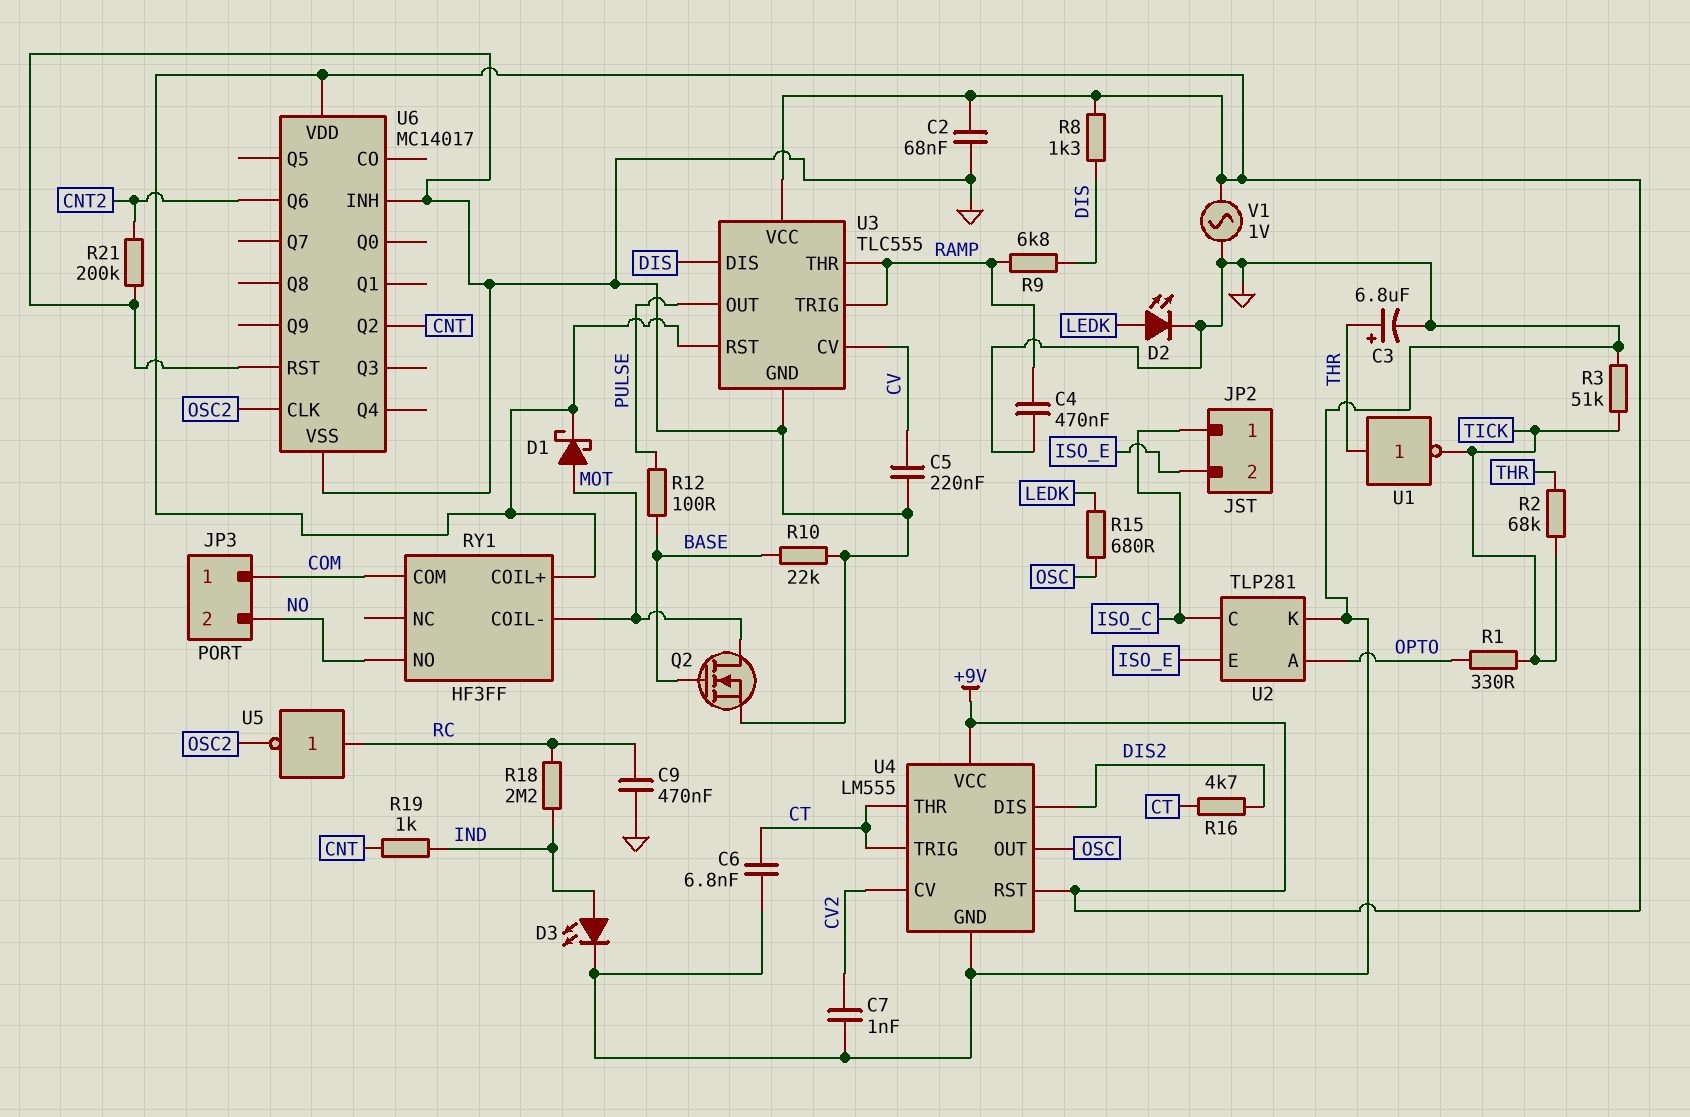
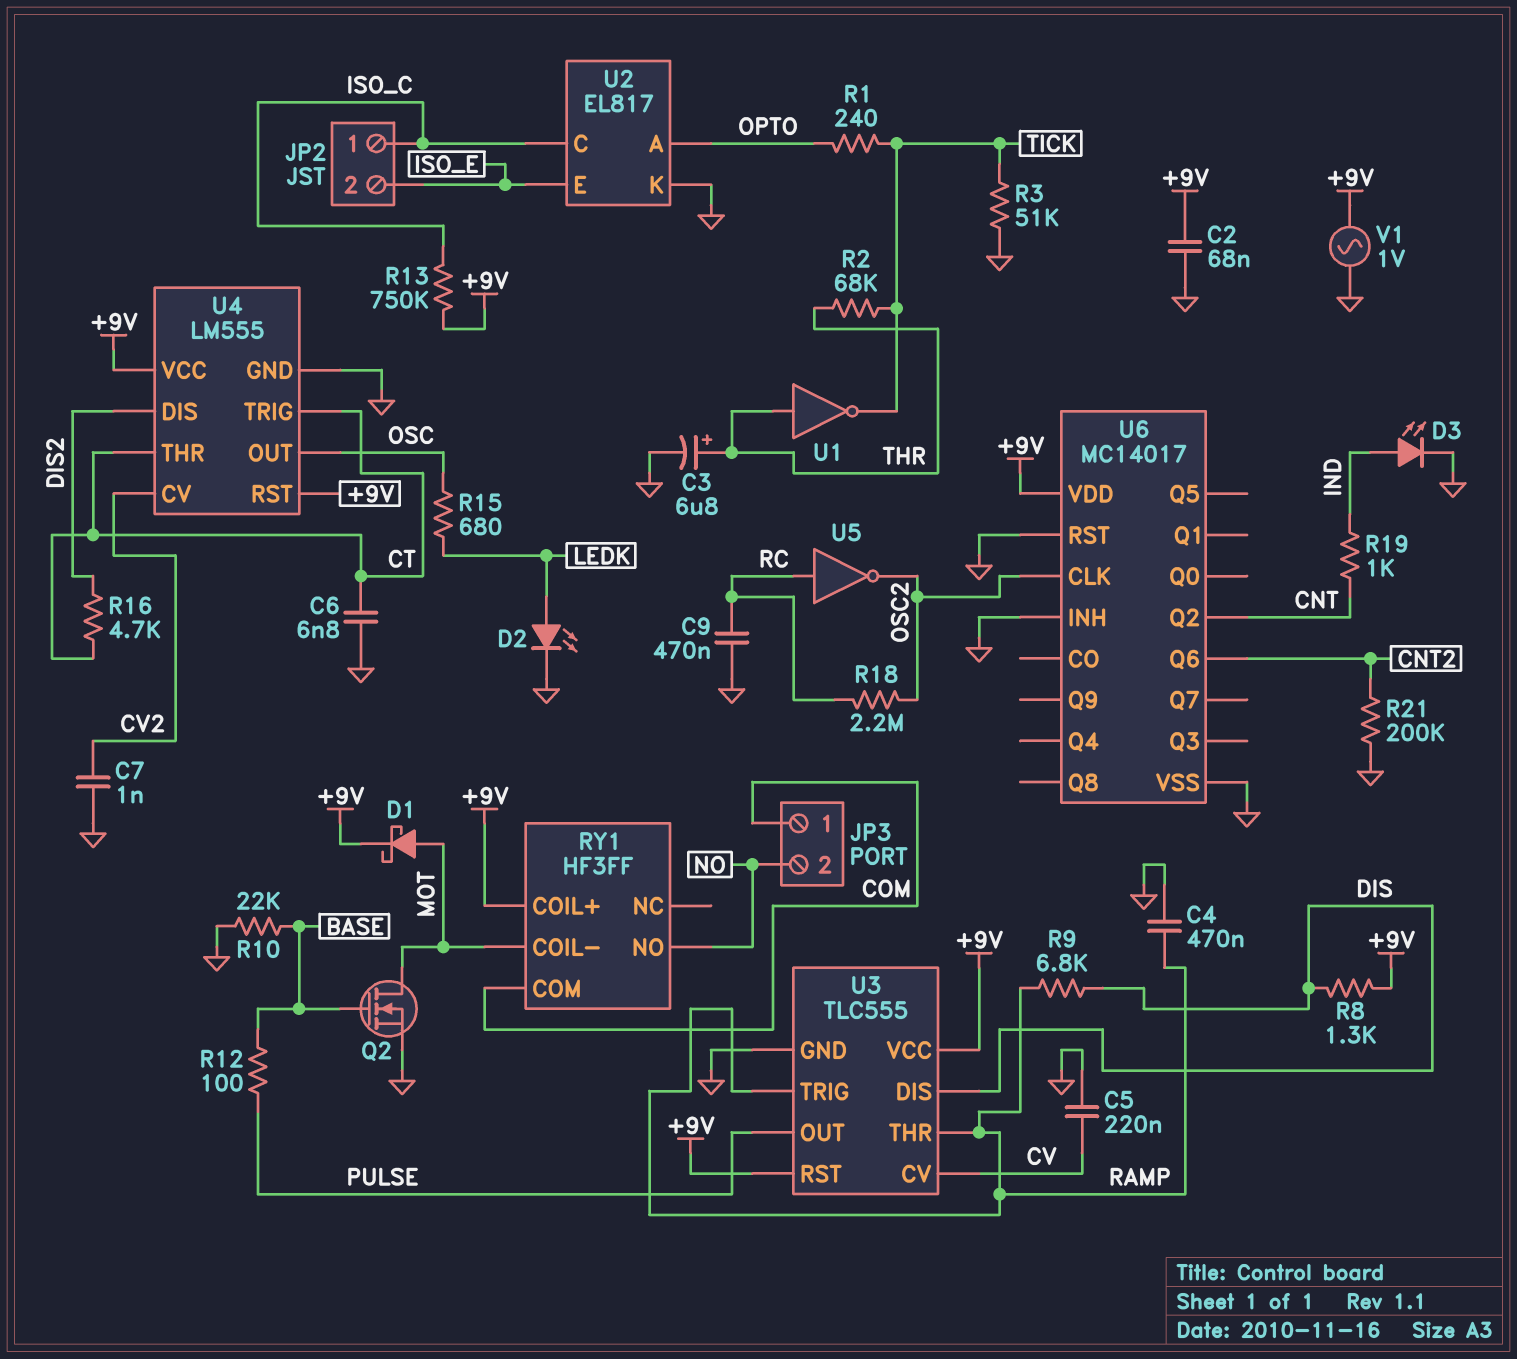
R1: 330 (OPTO, TICK) -> 240 (OPTO, TICK)
R13: none -> 750k (+9V, ISO_C)
R18: 2.2M (IND, RC) -> 2.2M (OSC2, RC)
U2: TLP281 -> EL817

